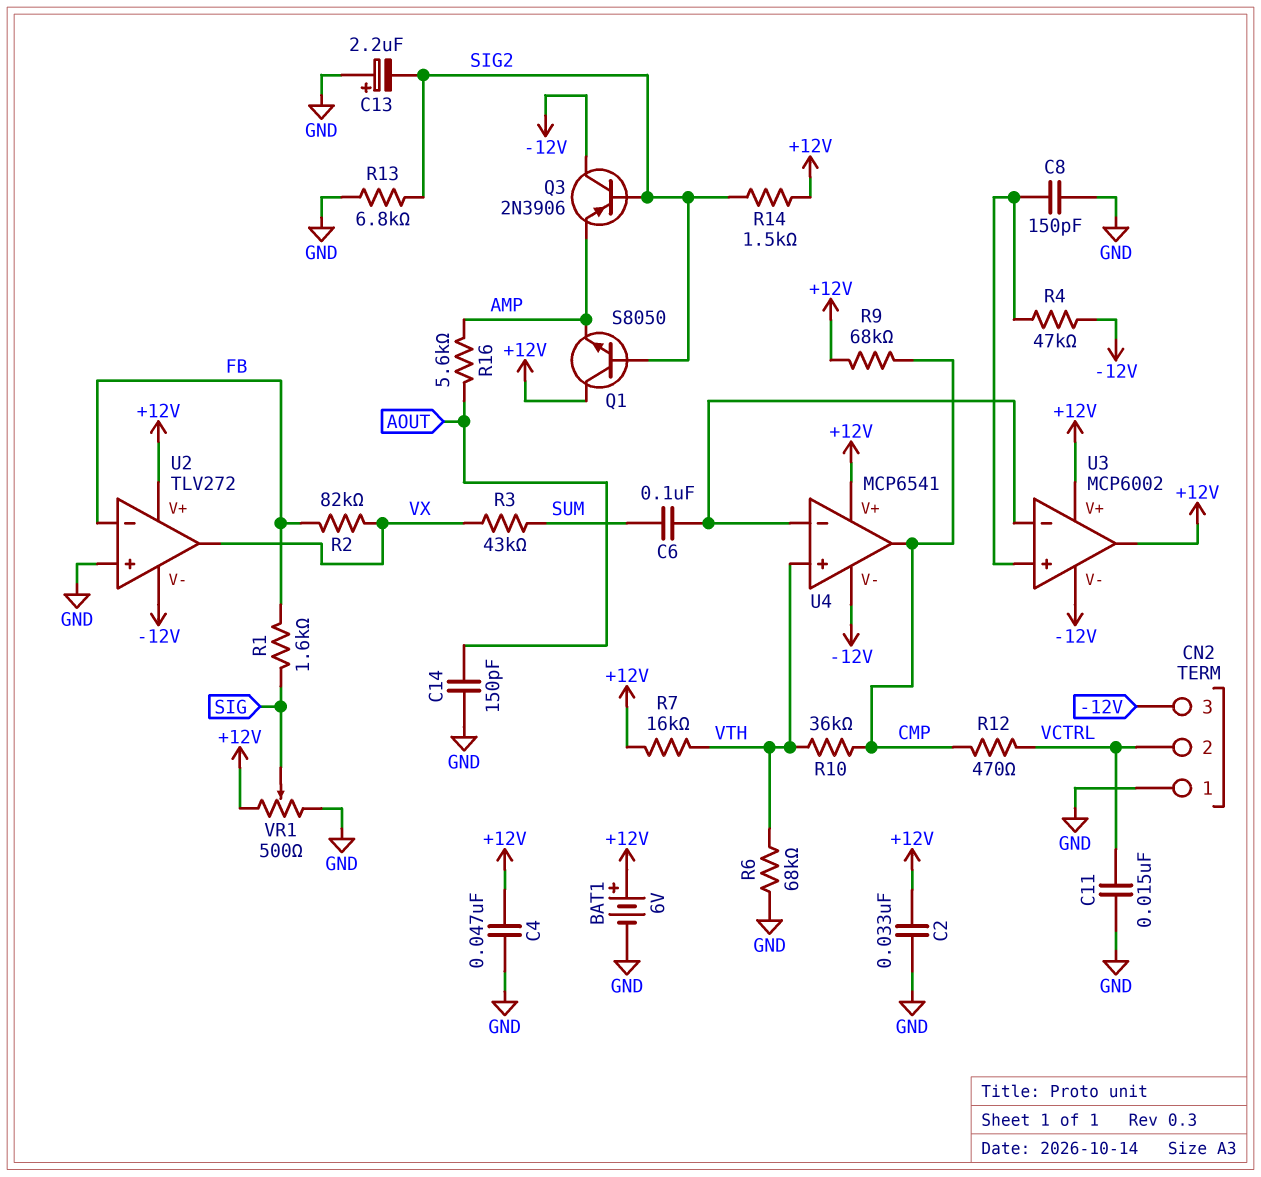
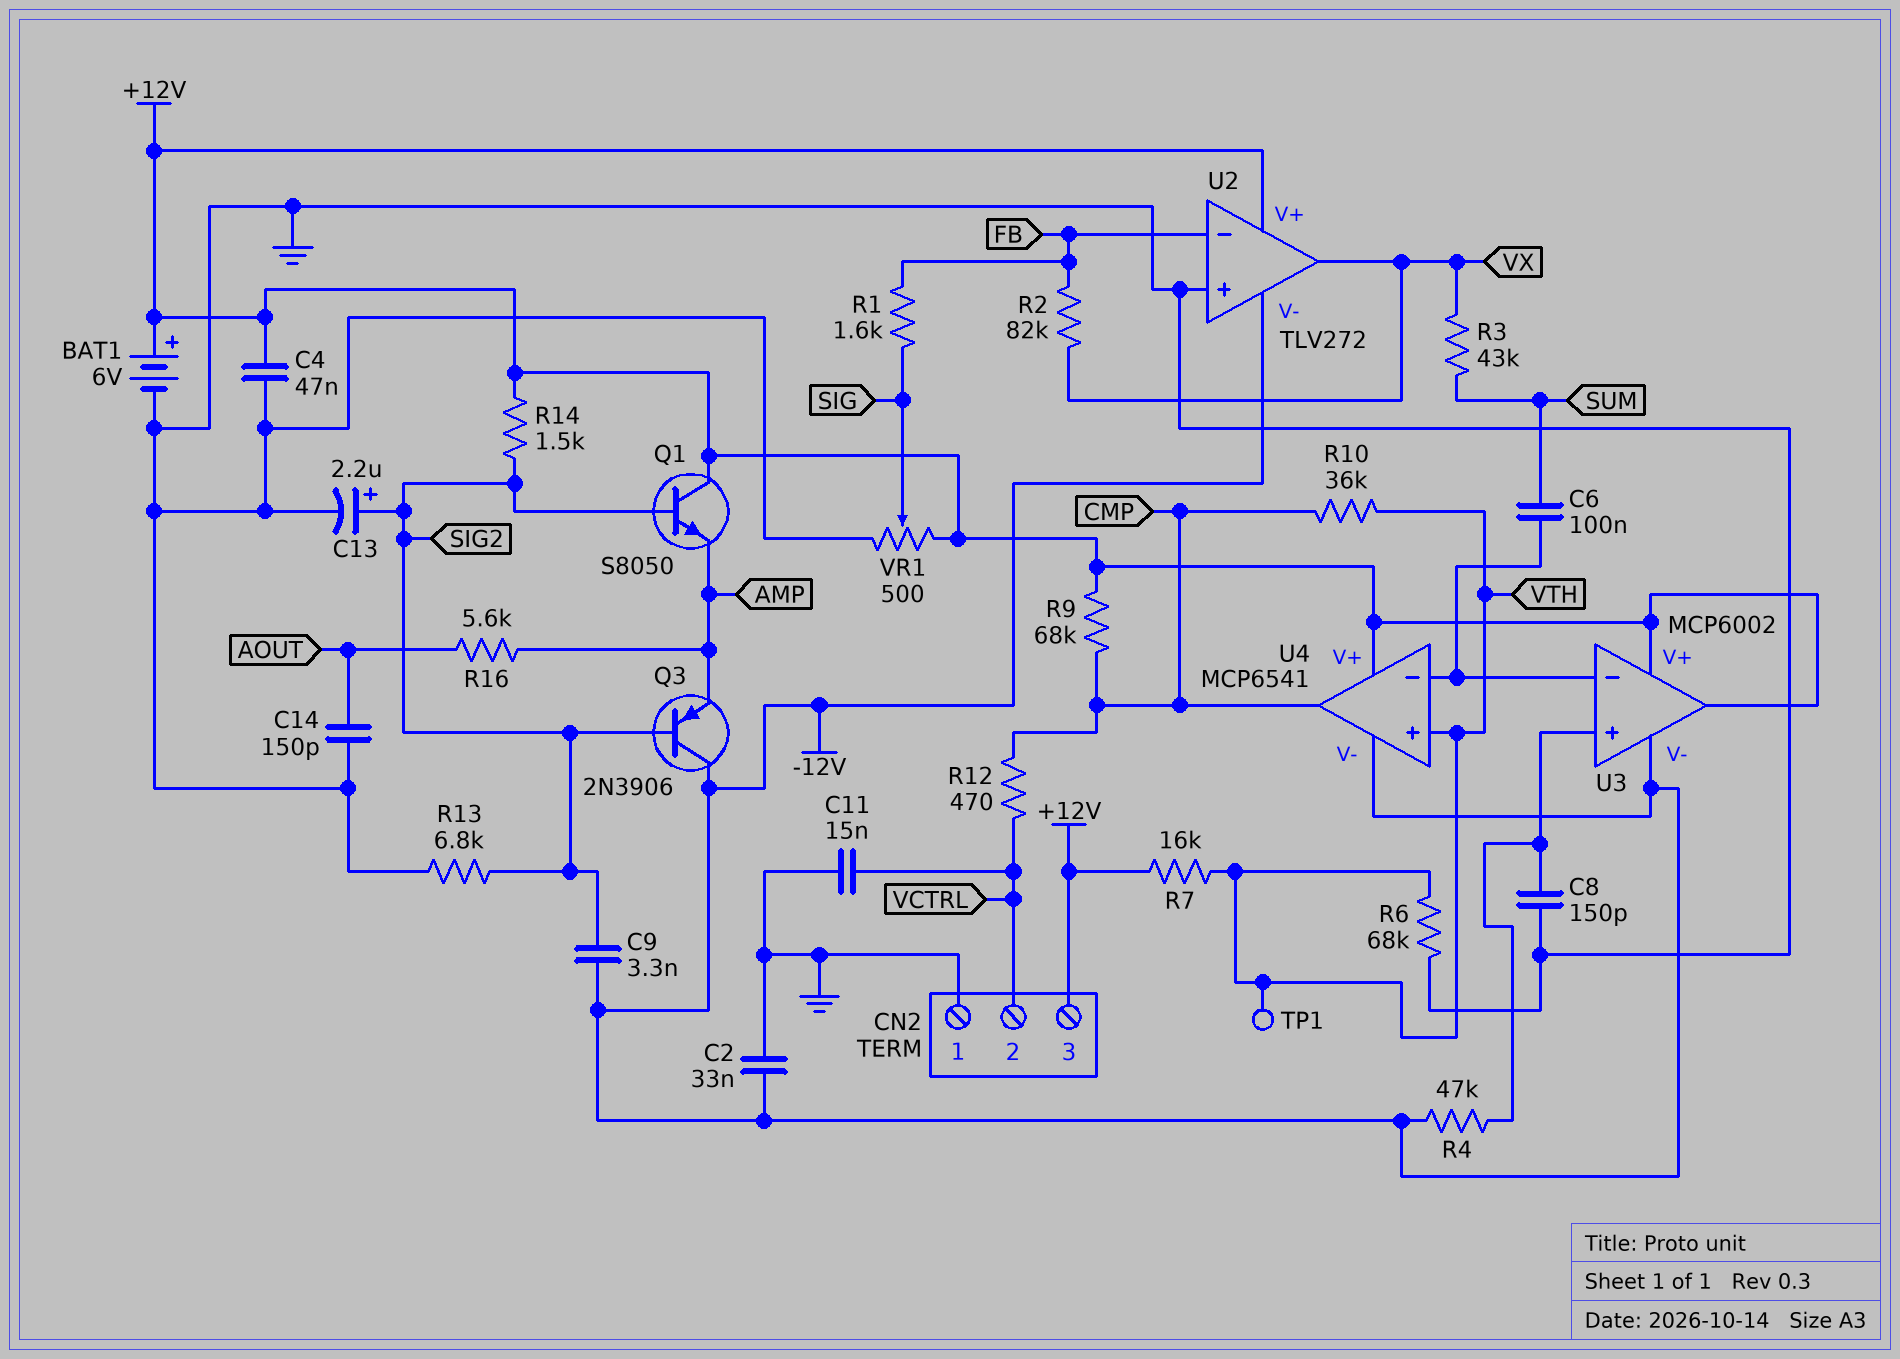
C2: 33nF (+12V, GND) -> 33nF (-12V, GND)
C9: none -> 3.3nF (-12V, SIG2)
C13: 2.2uF (plus GND, minus SIG2) -> 2.2uF (plus SIG2, minus GND)
CN2 pin 3: -12V -> +12V
TP1: none -> test point (VTH)

